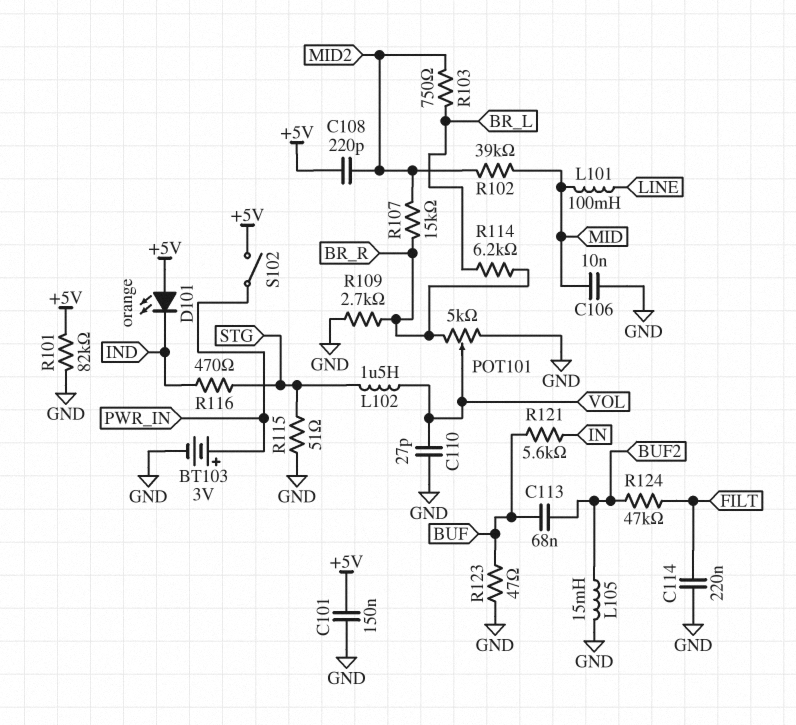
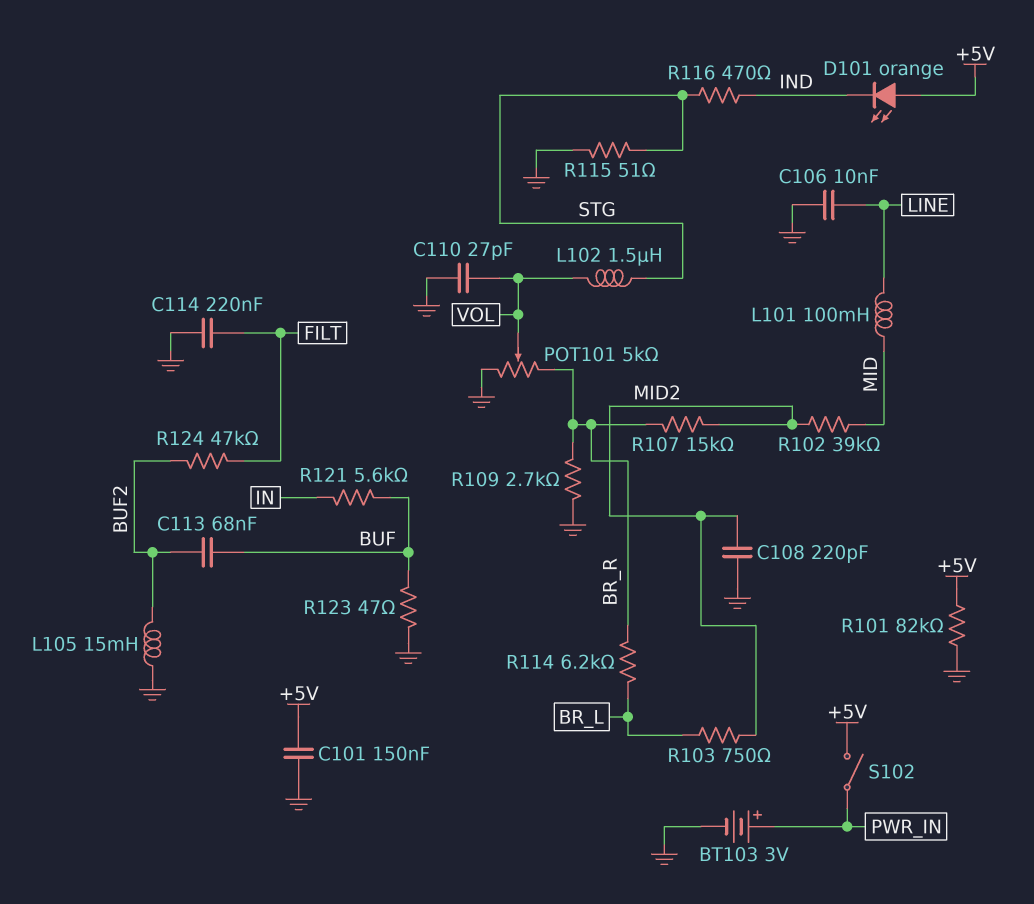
C106: 10nF (GND, MID) -> 10nF (GND, LINE)
C108: 220pF (+5V, MID2) -> 220pF (GND, MID2)

